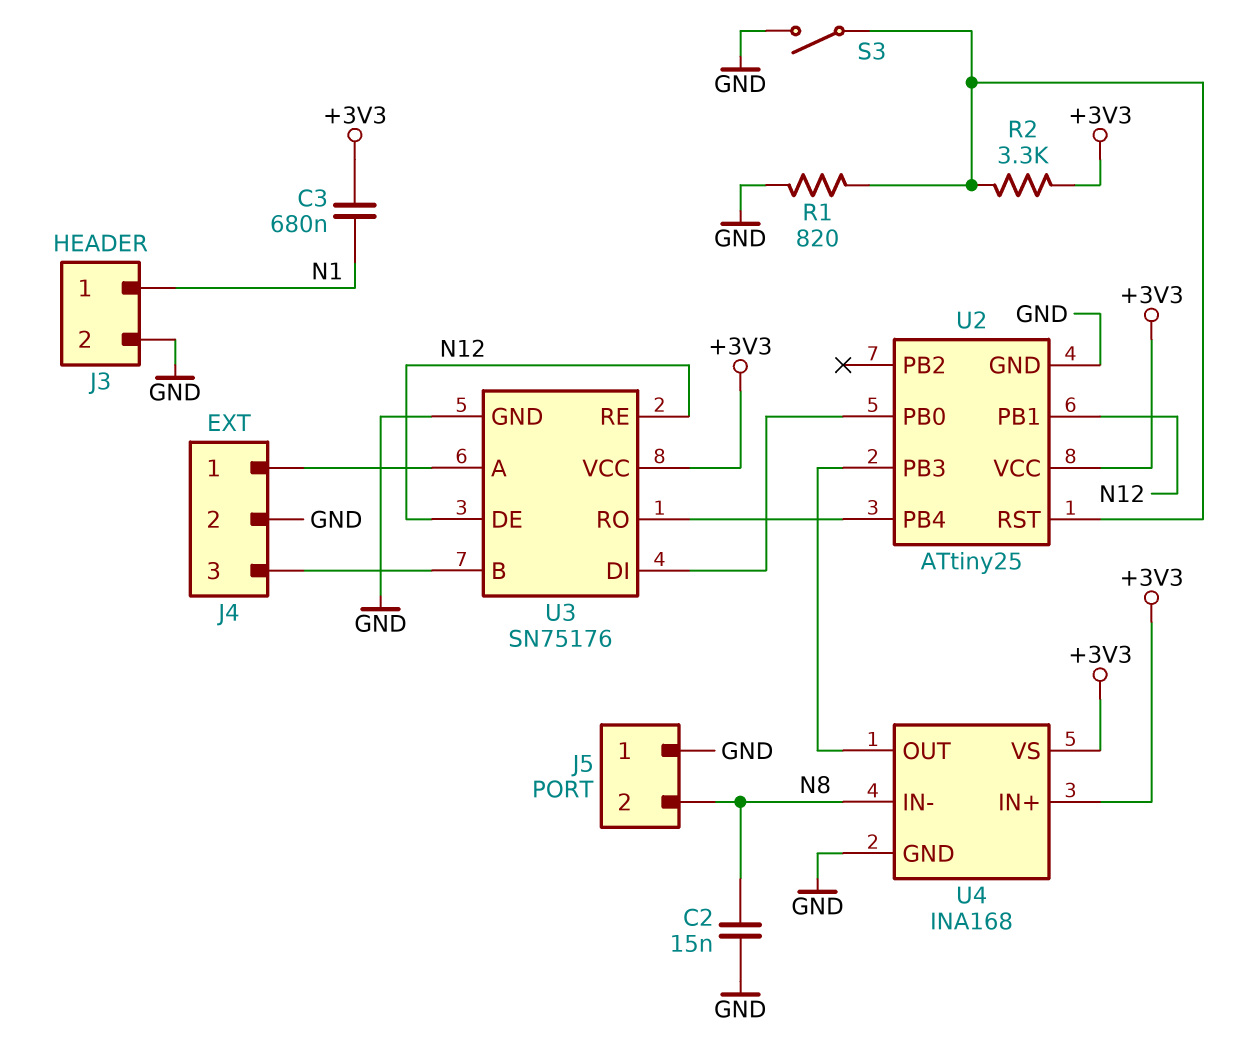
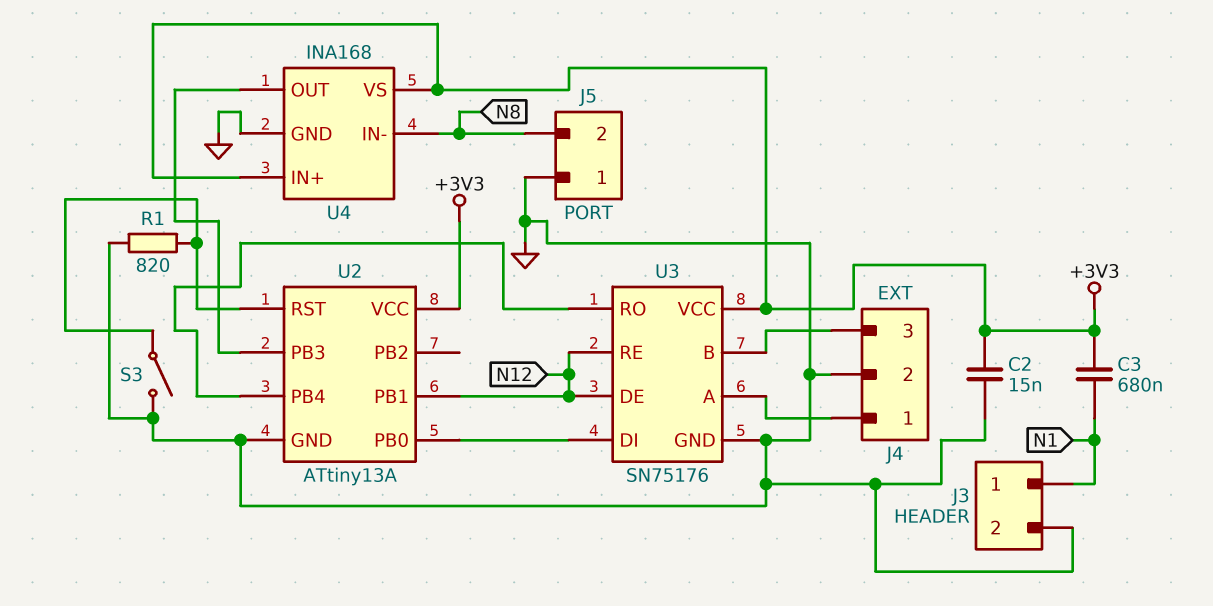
C2: 15nF (GND, N8) -> 15nF (+3V3, GND)
R2: 3.3k (+3V3, U2/RST) -> none
U2: ATtiny25 -> ATtiny13A

